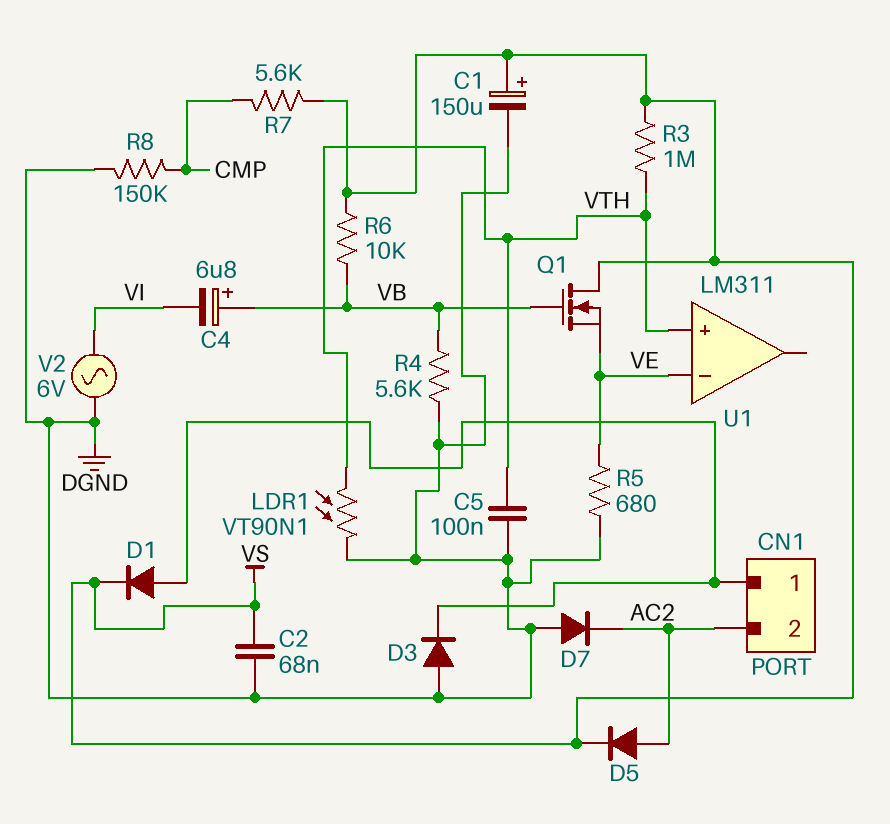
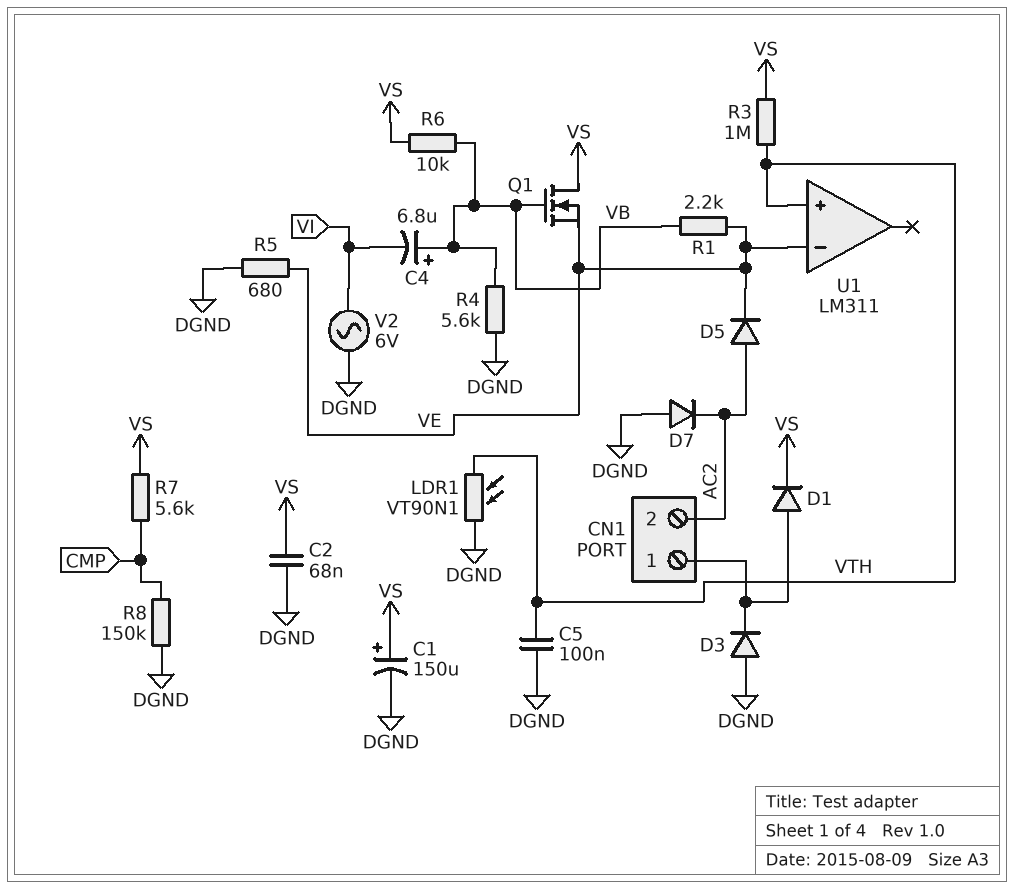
D5: diode (A AC2, K VS) -> diode (A AC2, K VE)
R1: none -> 2.2k (VB, VE)

